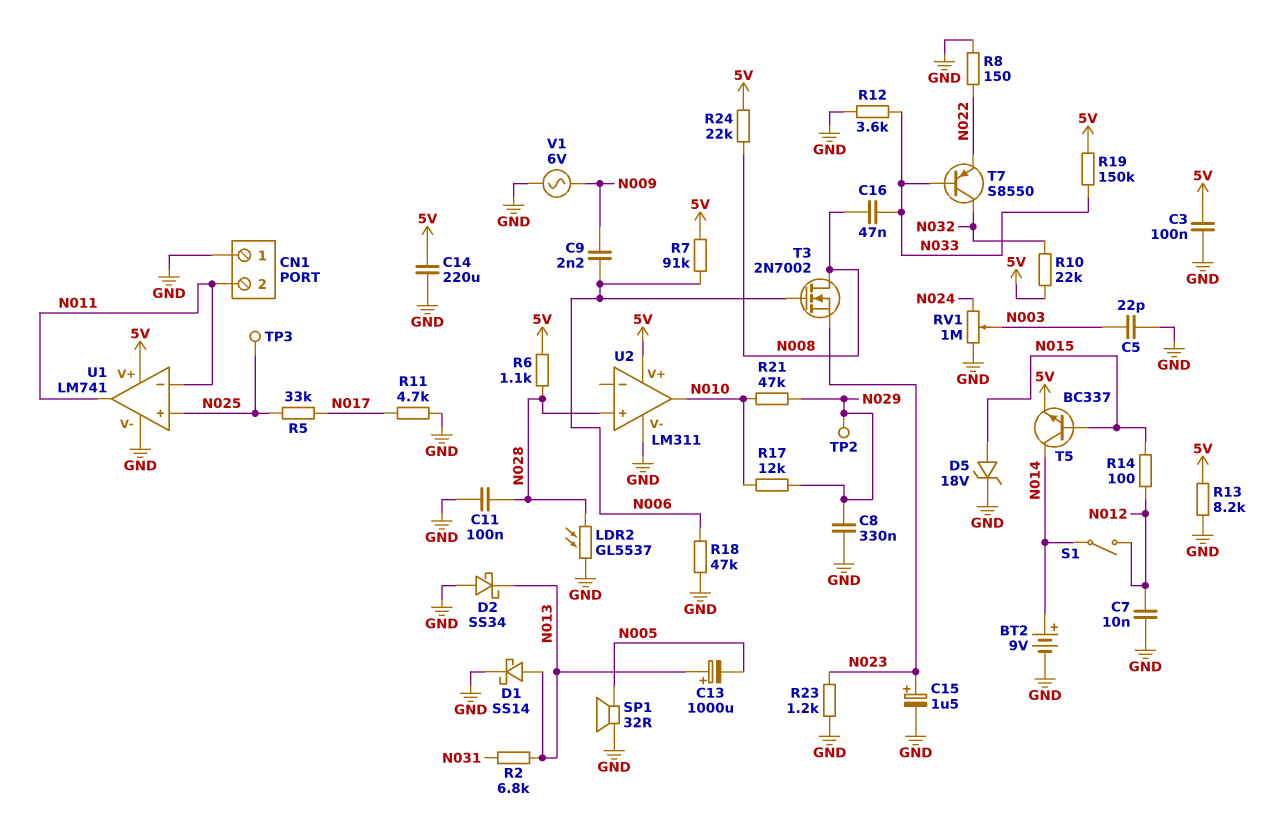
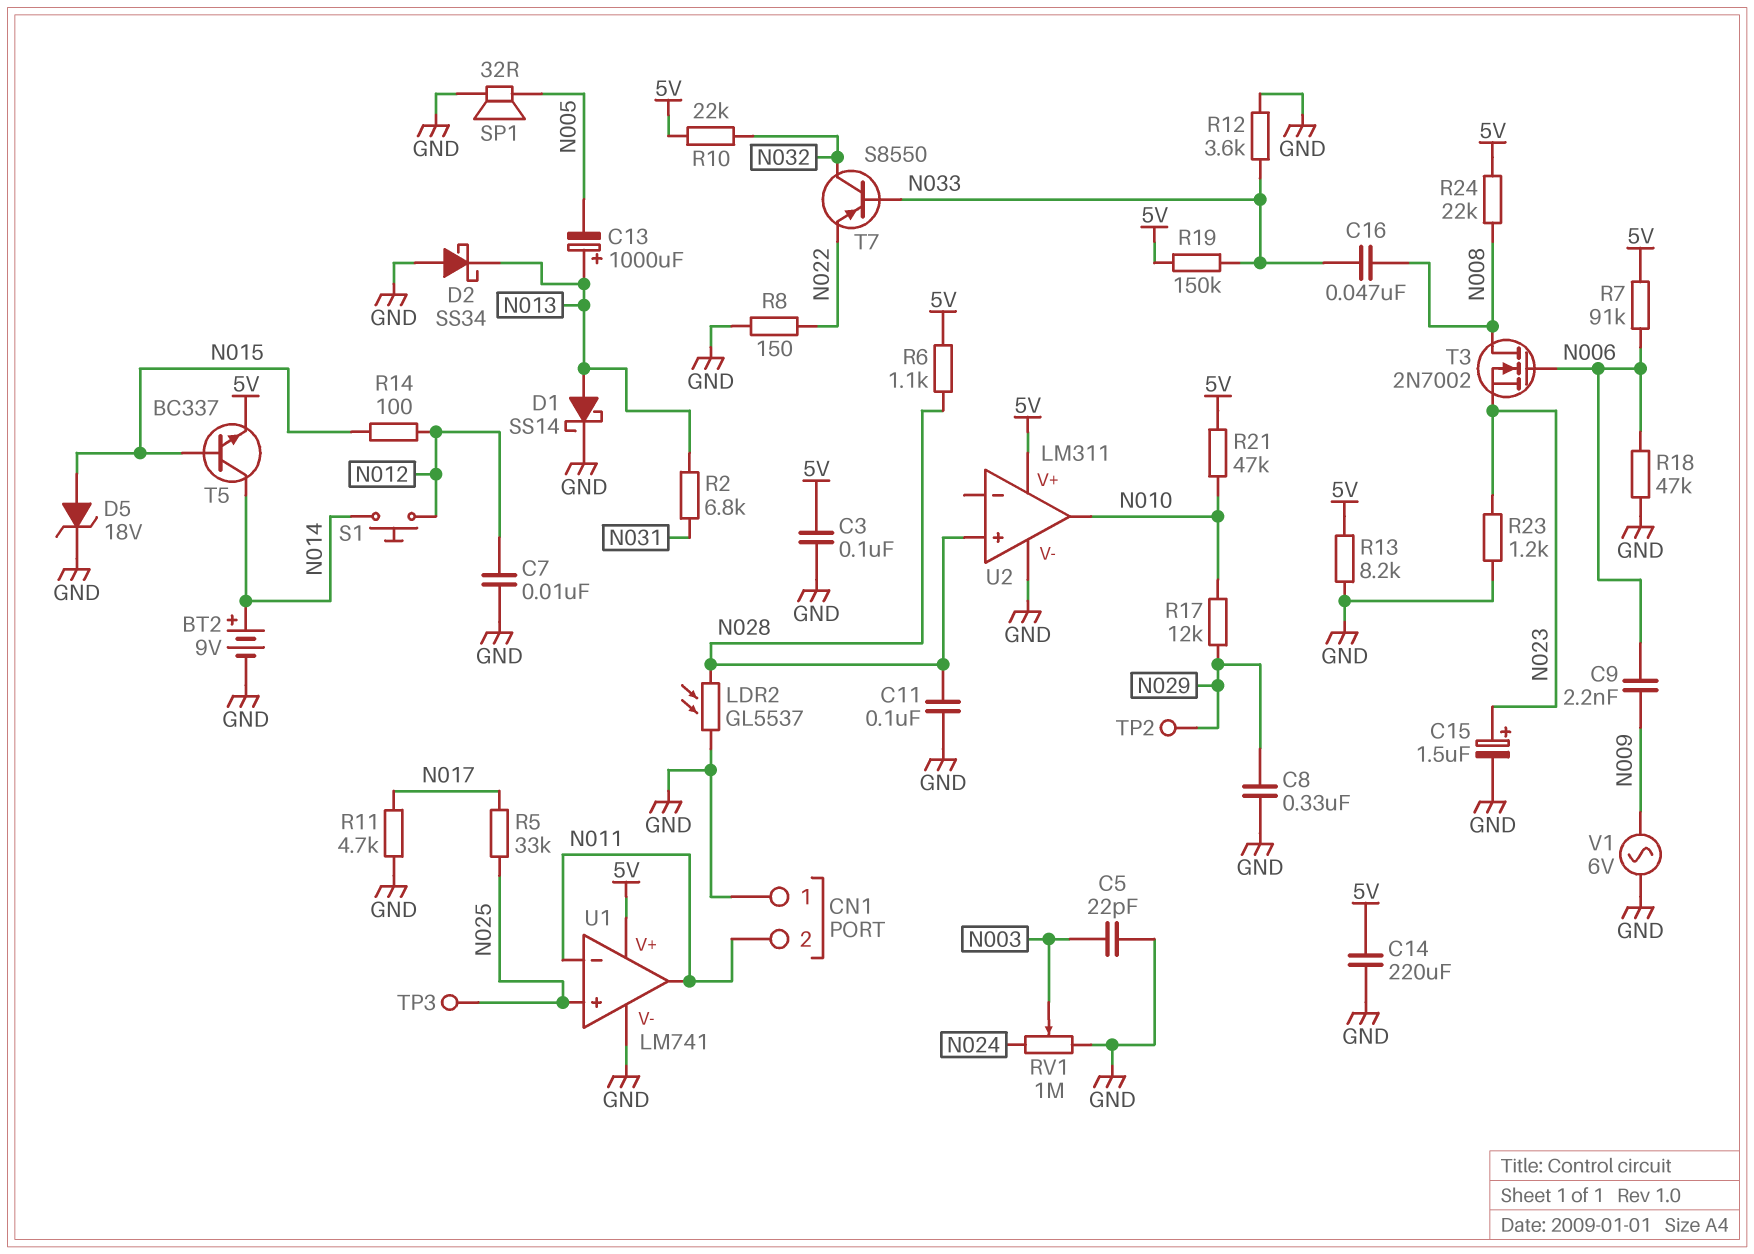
R21: 47k (N010, N029) -> 47k (5V, N010)
S1: switch (N012, N014) -> button (N012, N014)

